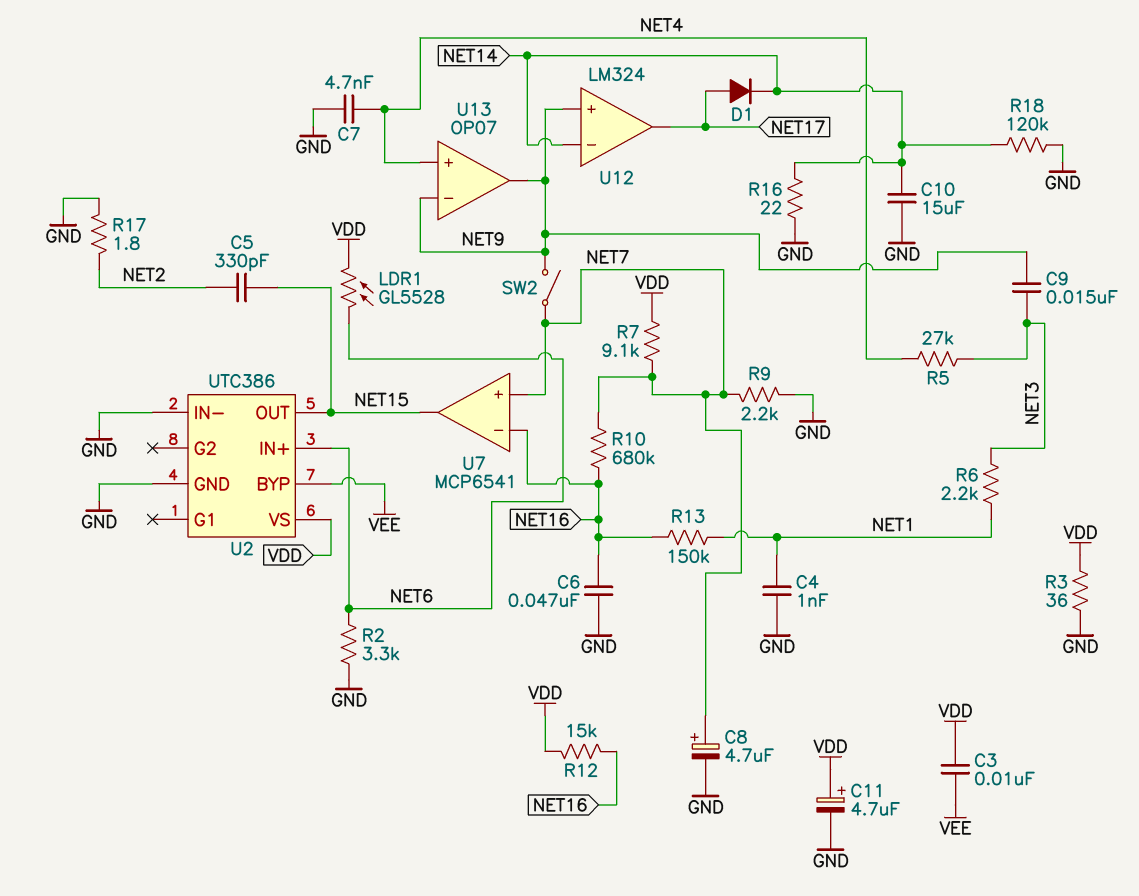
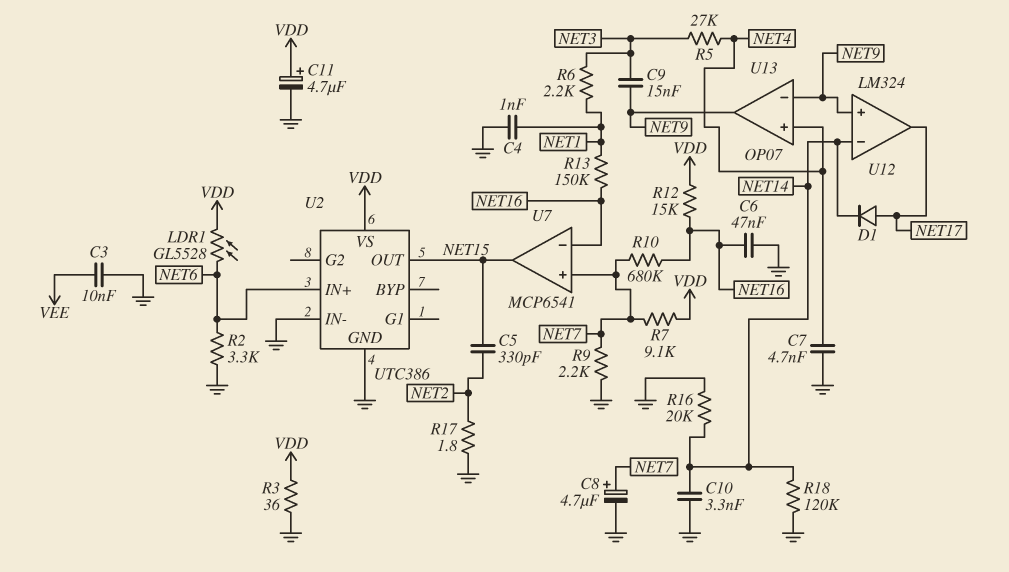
C3: 10nF (VDD, VEE) -> 10nF (GND, VEE)
C10: 15uF (GND, NET14) -> 3.3nF (GND, NET14)
R16: 22 (GND, NET14) -> 20k (GND, NET14)
SW2: switch (NET7, NET9) -> none
U2 pin BYP: VEE -> none

